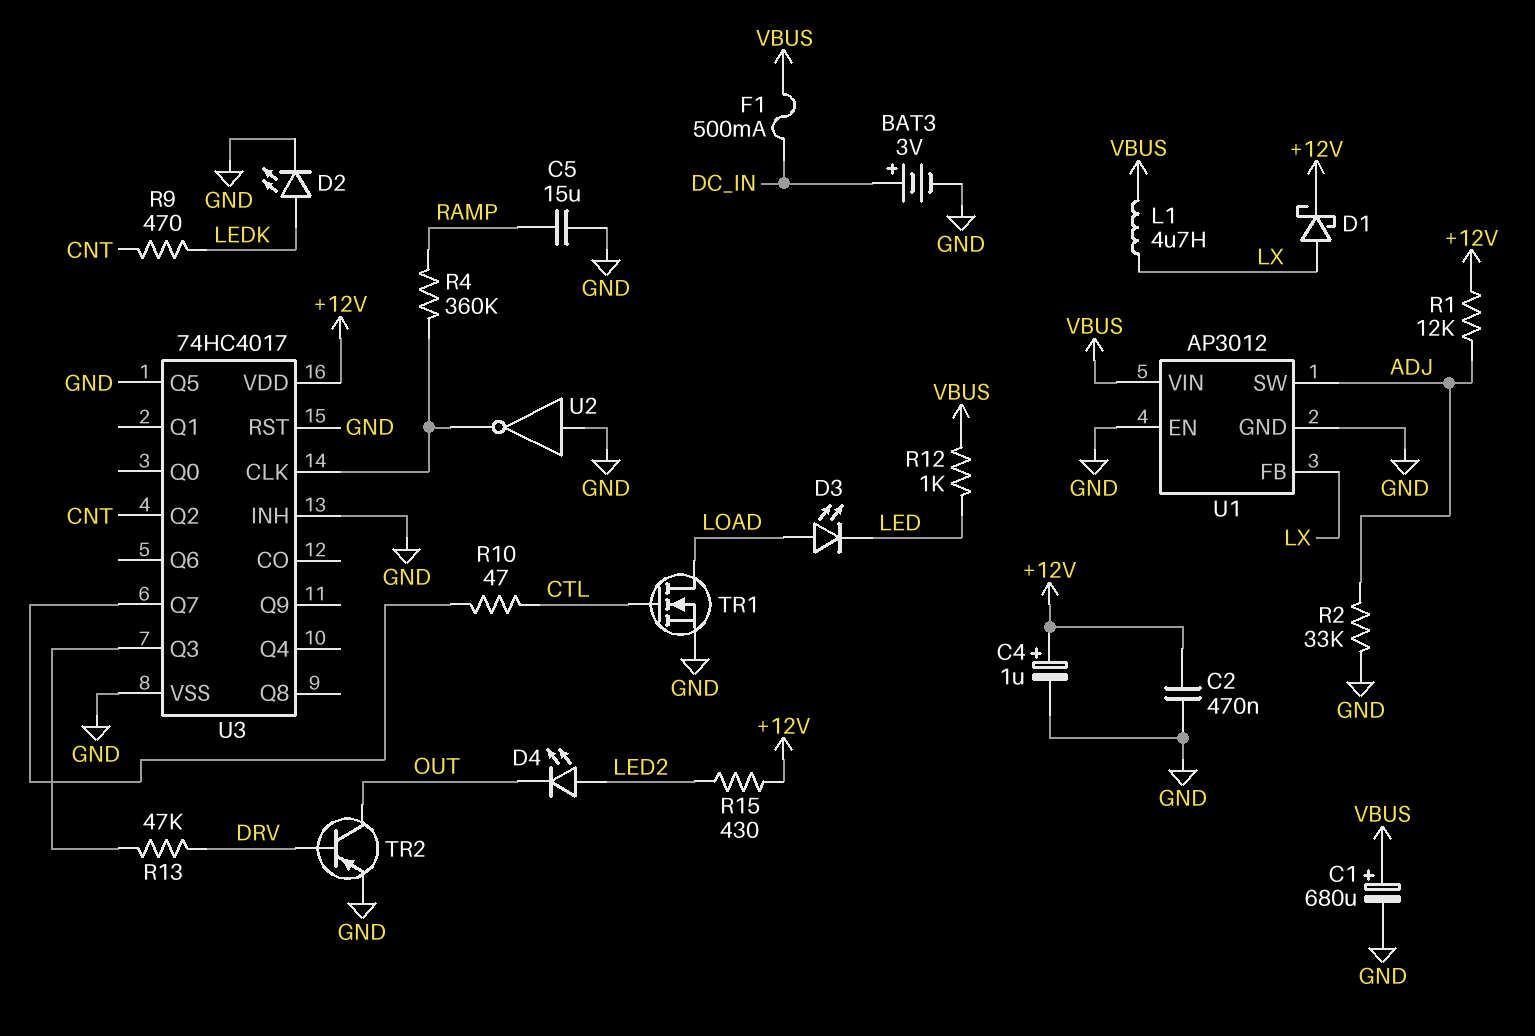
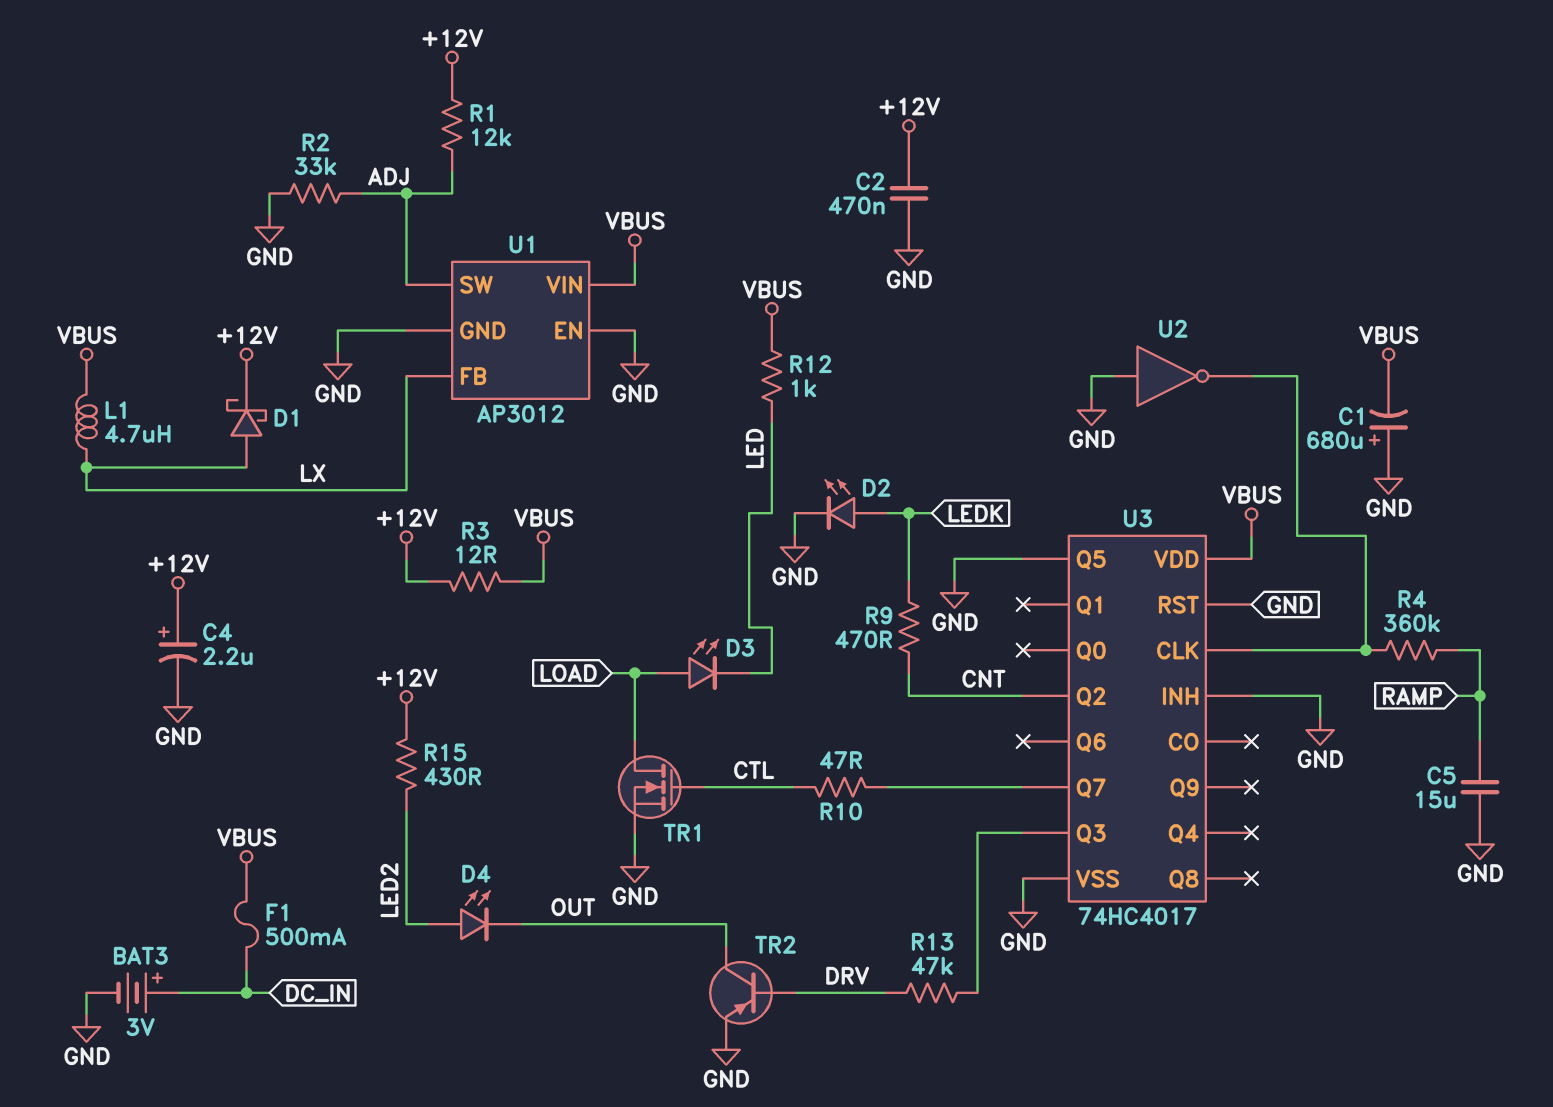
C1: 680uF (plus VBUS, minus GND) -> 680uF (plus GND, minus VBUS)
C4: 1uF (plus +12V, minus GND) -> 2.2uF (plus +12V, minus GND)
R3: none -> 12 (+12V, VBUS)
U3 pin VDD: +12V -> VBUS

